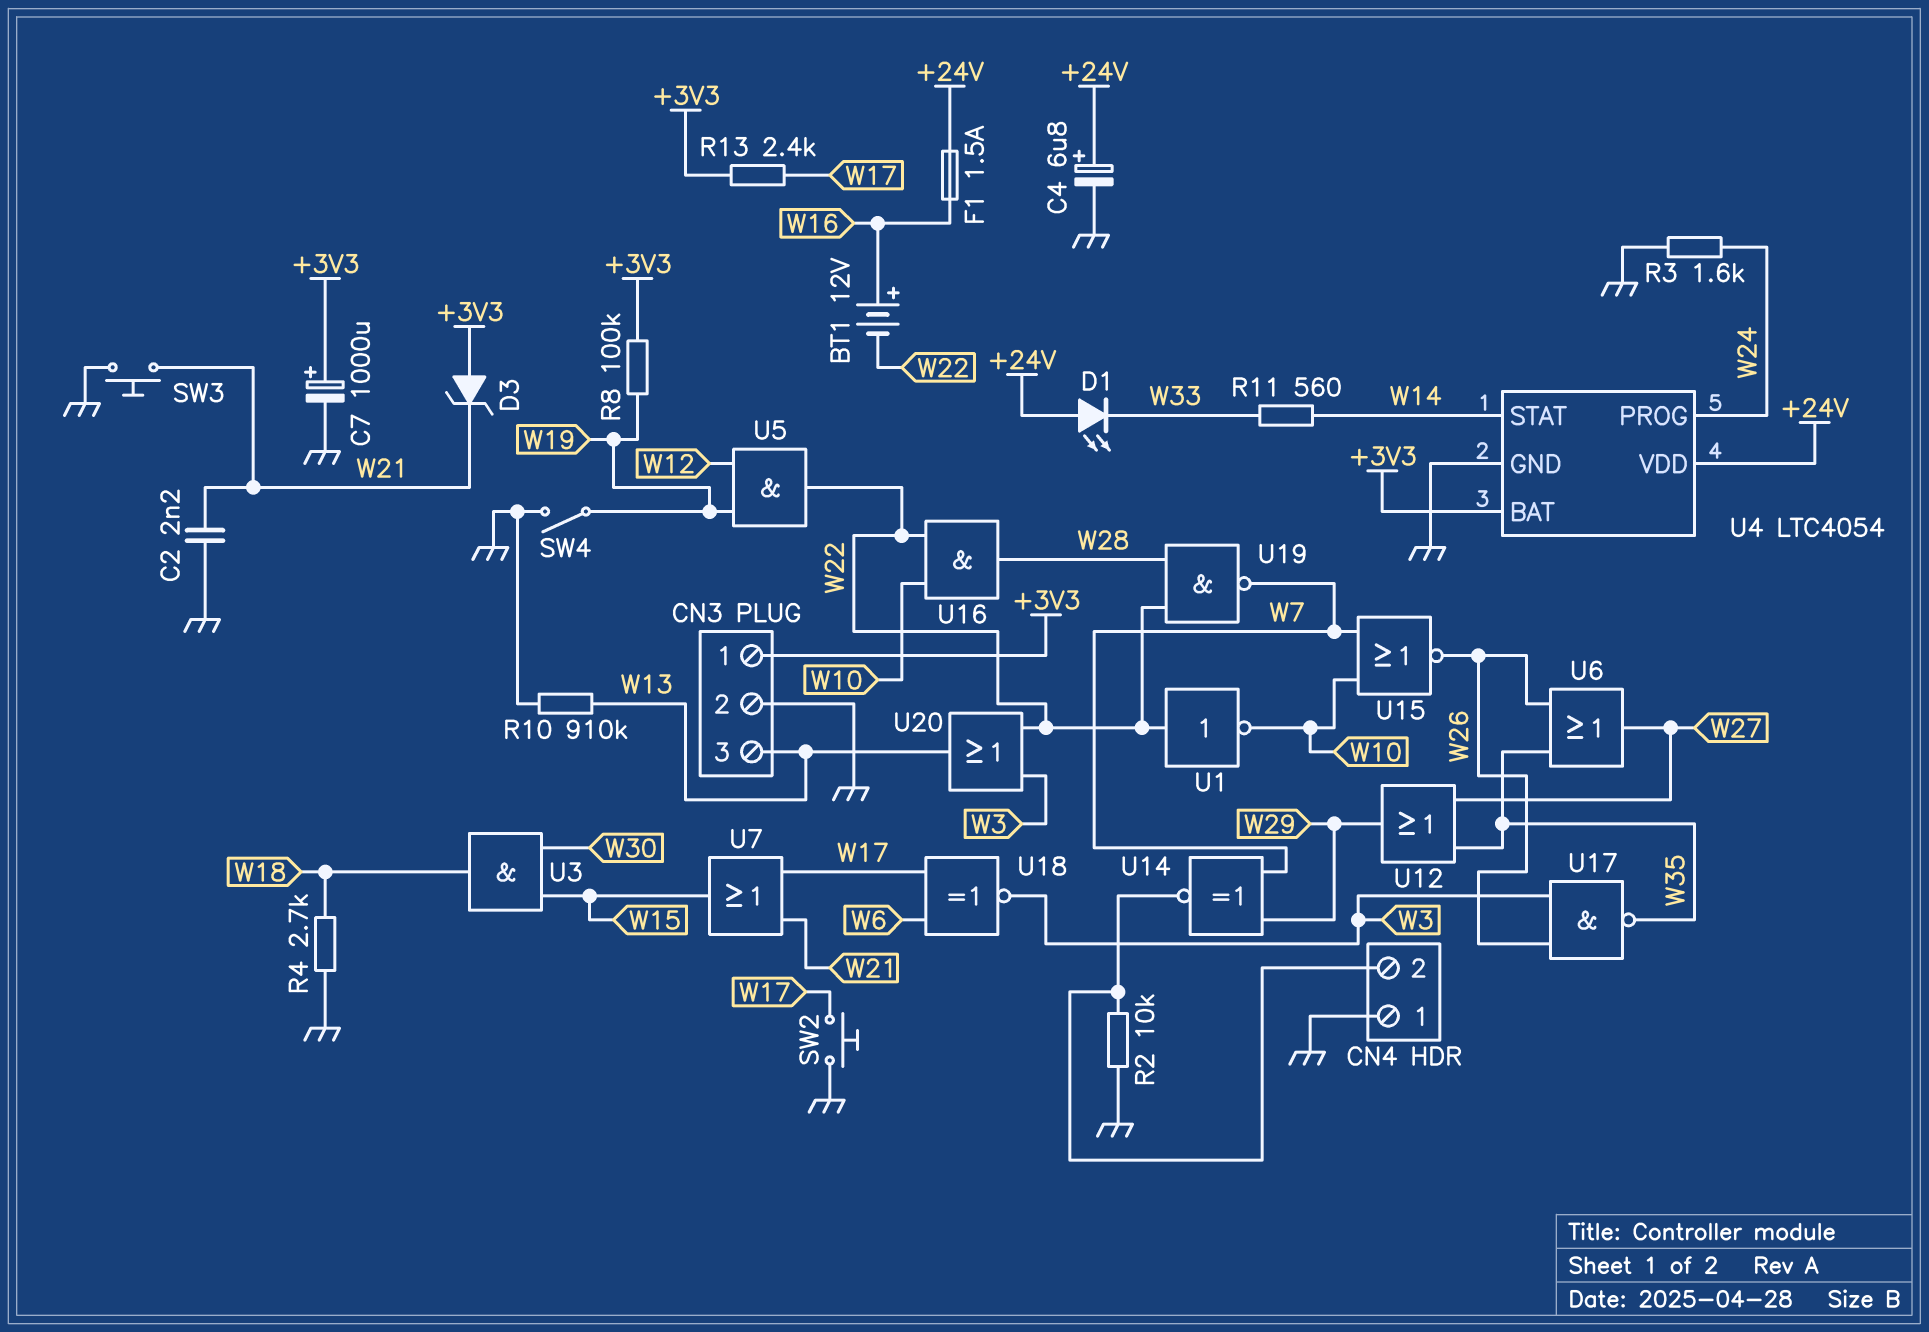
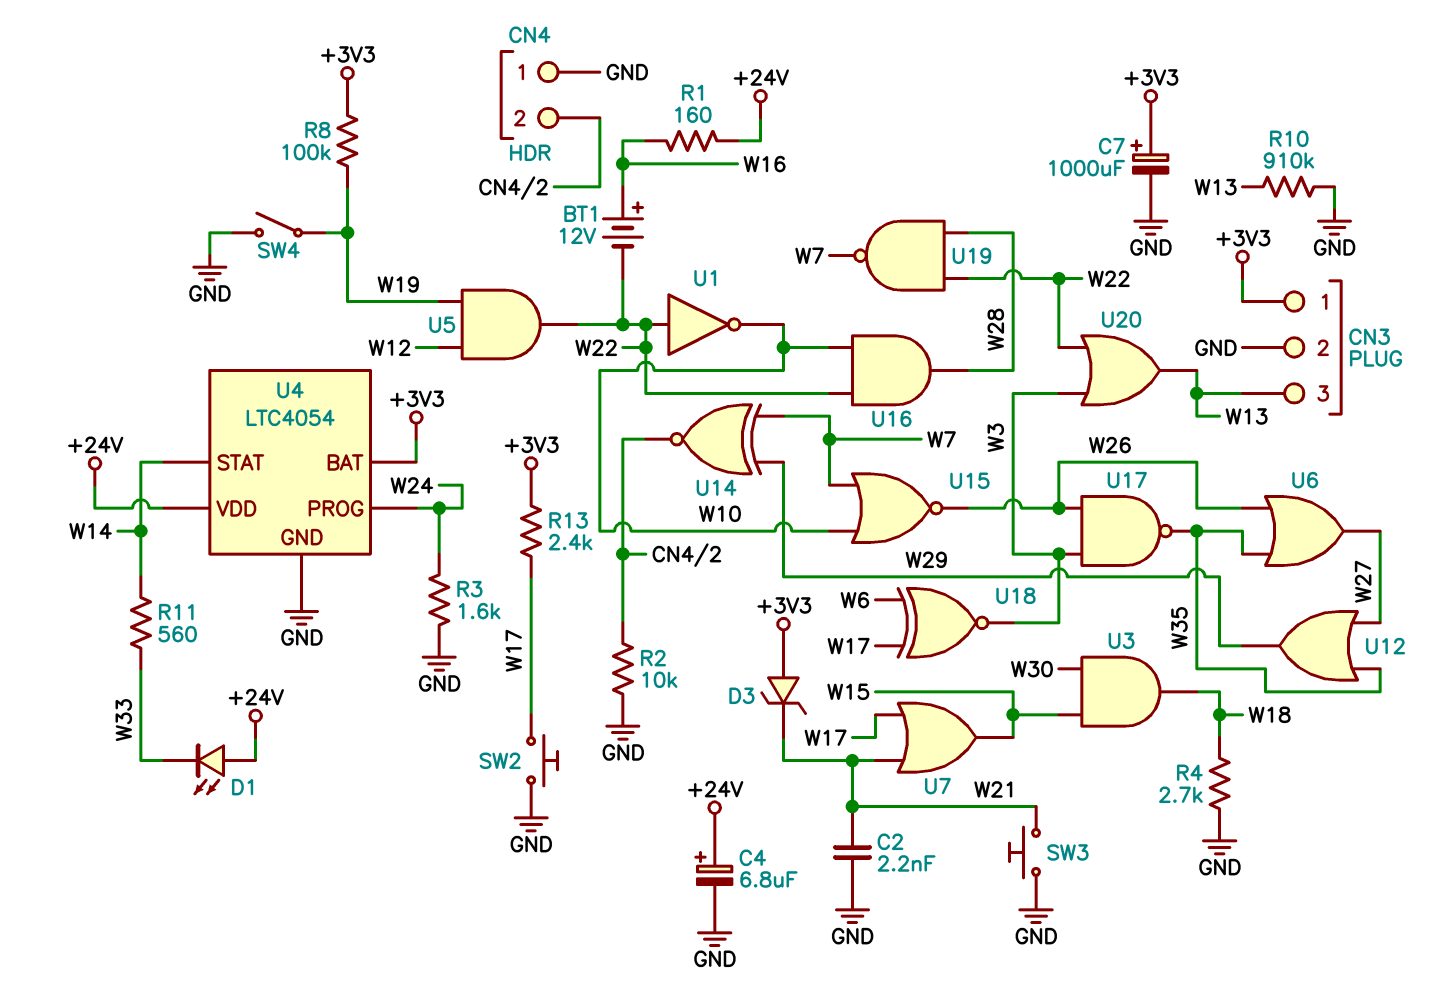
F1: 1.5A (+24V, W16) -> none
R1: none -> 160 (+24V, W16)

